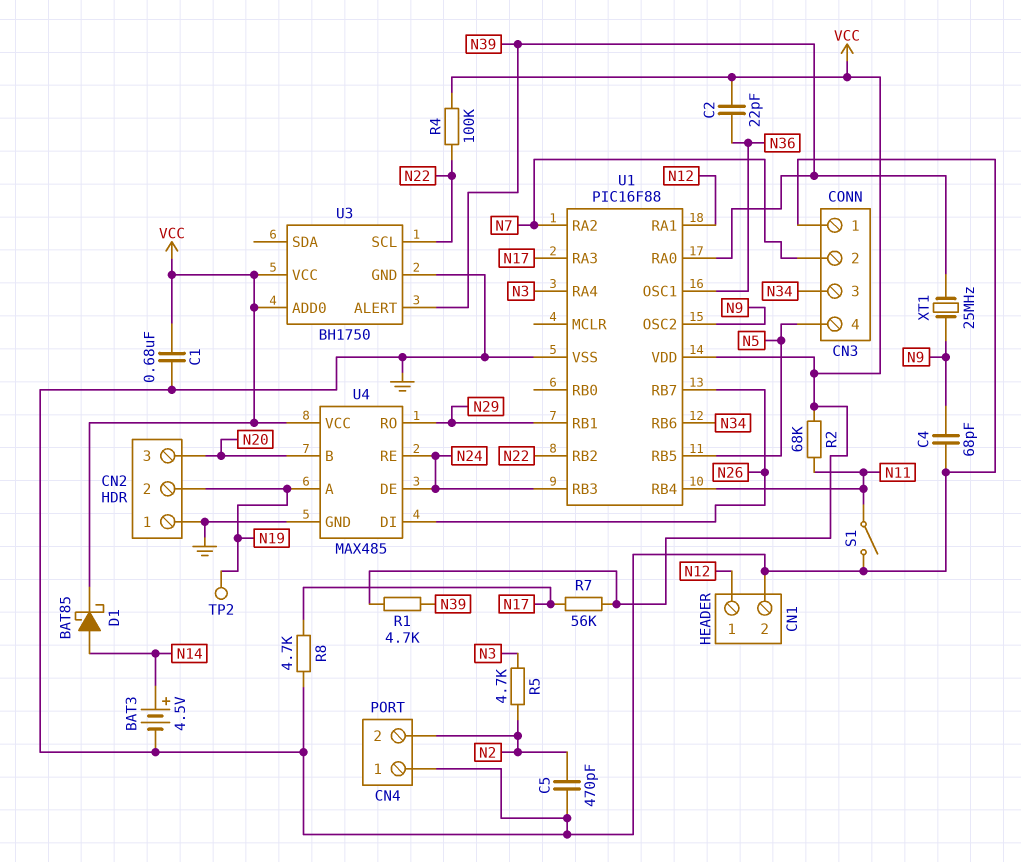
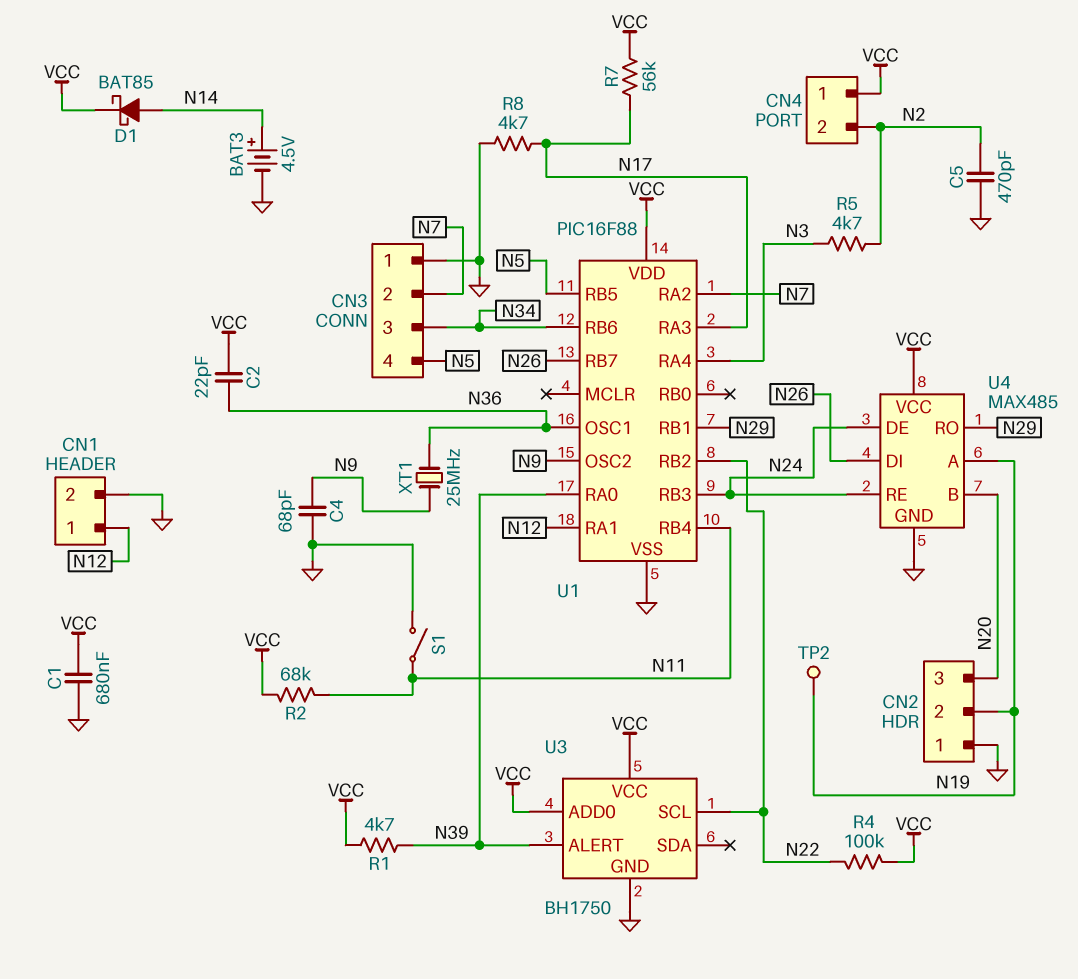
CN4 pin 1: GND -> VCC
XT1: 25MHz (N9, N39) -> 25MHz (N9, N36)

